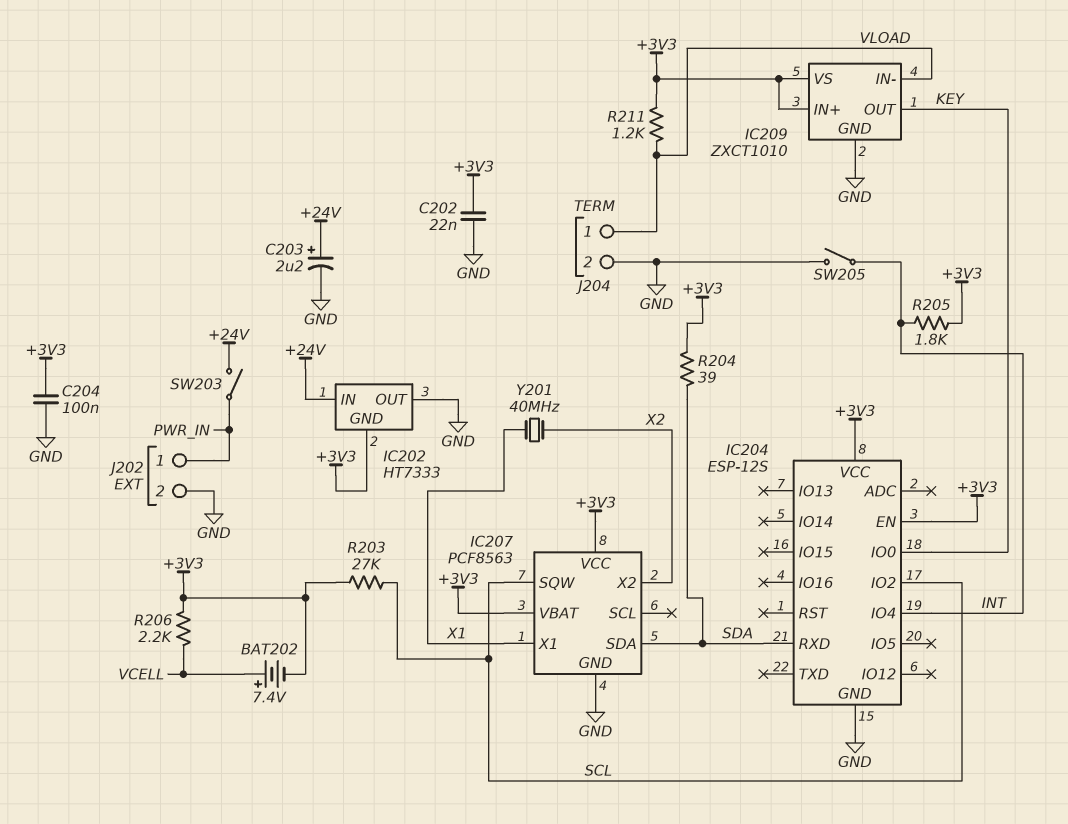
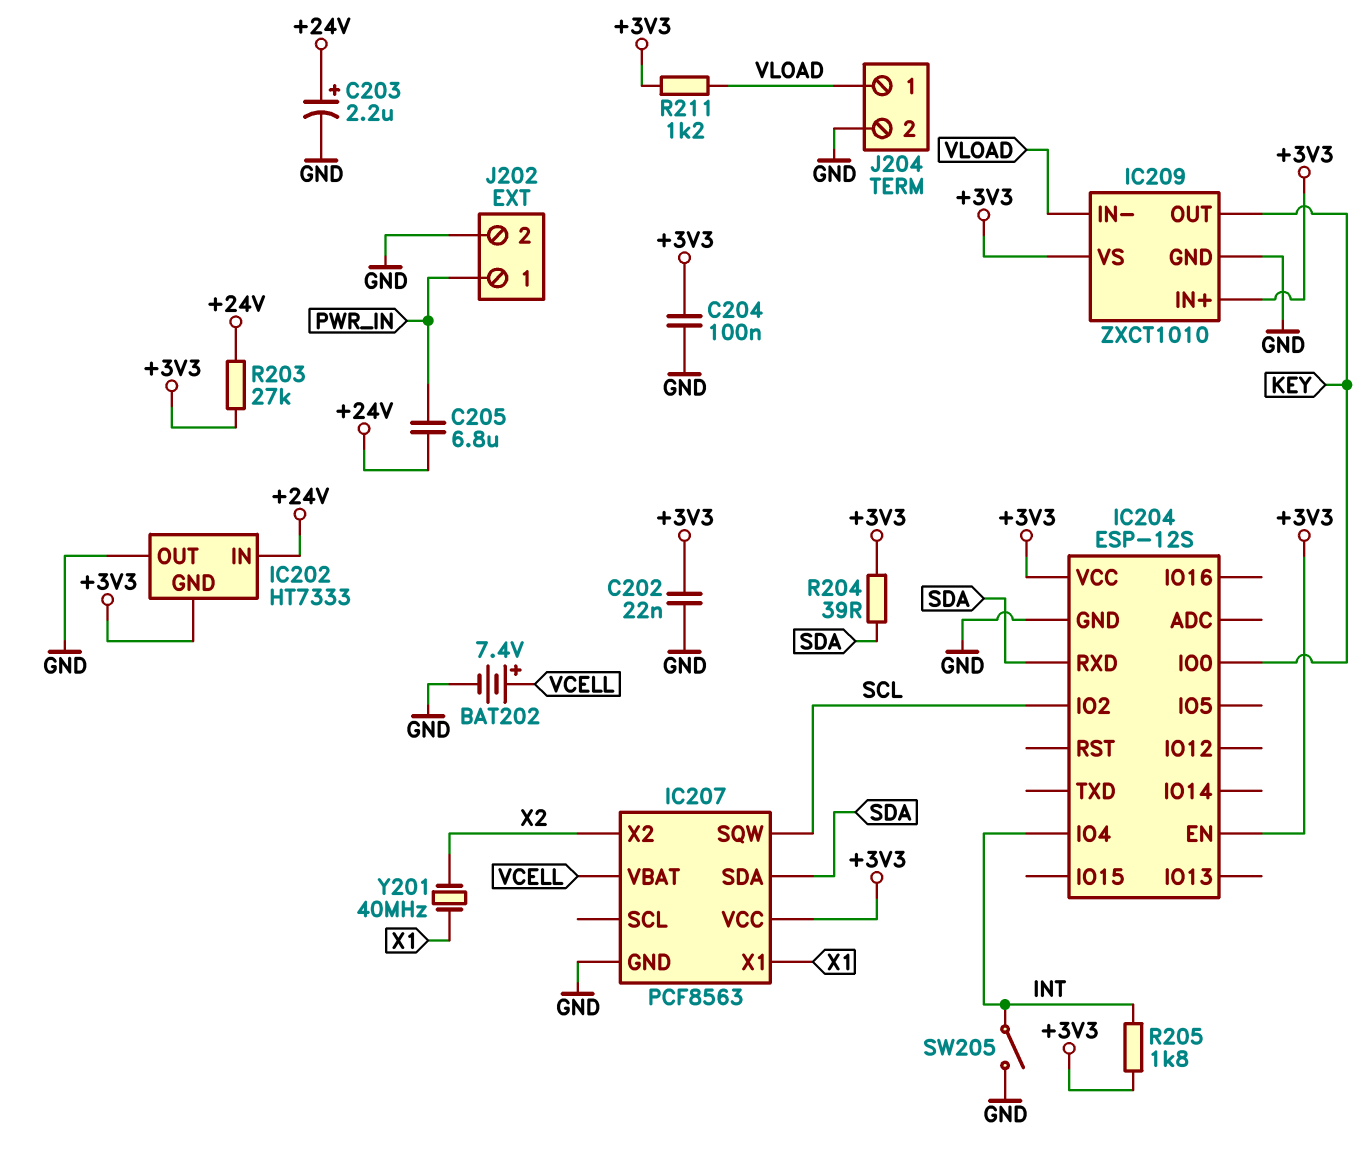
BAT202: 7.4V (plus VCELL, minus +3V3) -> 7.4V (plus VCELL, minus GND)
C205: none -> 6.8uF (+24V, PWR_IN)
IC207 pin VBAT: +3V3 -> VCELL
R203: 27k (+3V3, SCL) -> 27k (+3V3, +24V)
R206: 2.2k (+3V3, VCELL) -> none
SW203: switch (+24V, PWR_IN) -> none

